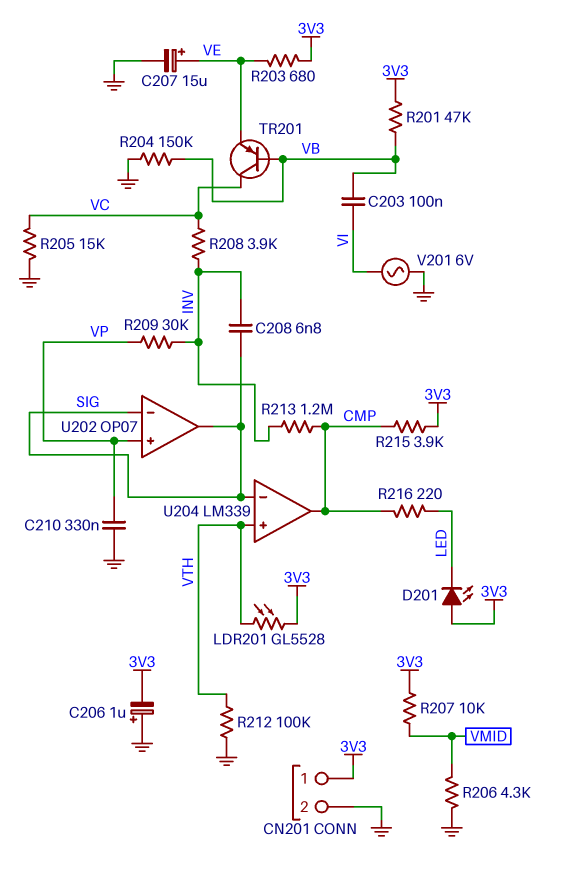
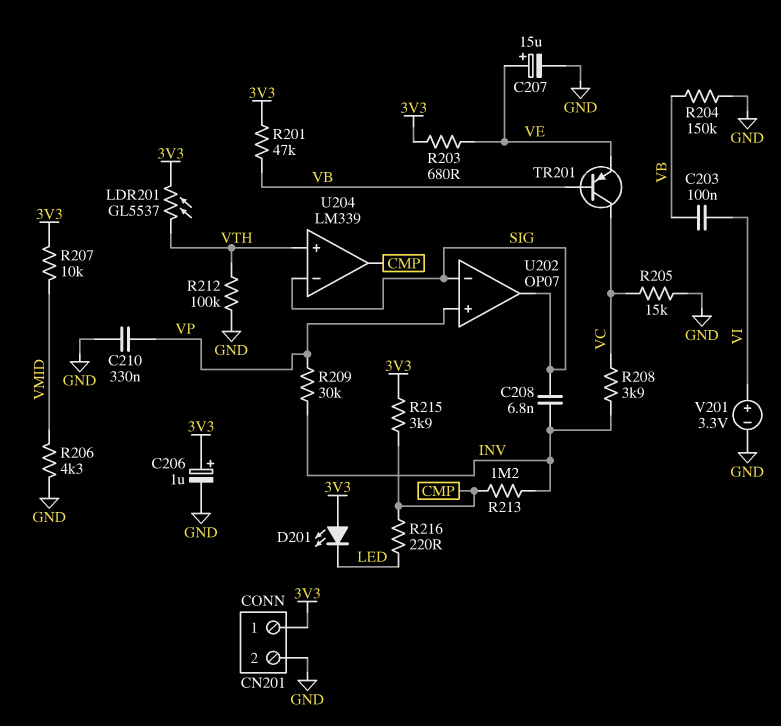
C206: 1uF (plus GND, minus 3V3) -> 1uF (plus 3V3, minus GND)
LDR201: GL5528 (3V3, VTH) -> GL5537 (3V3, VTH)
V201: AC 6V (GND, VI) -> 3.3V (plus VI, minus GND)

